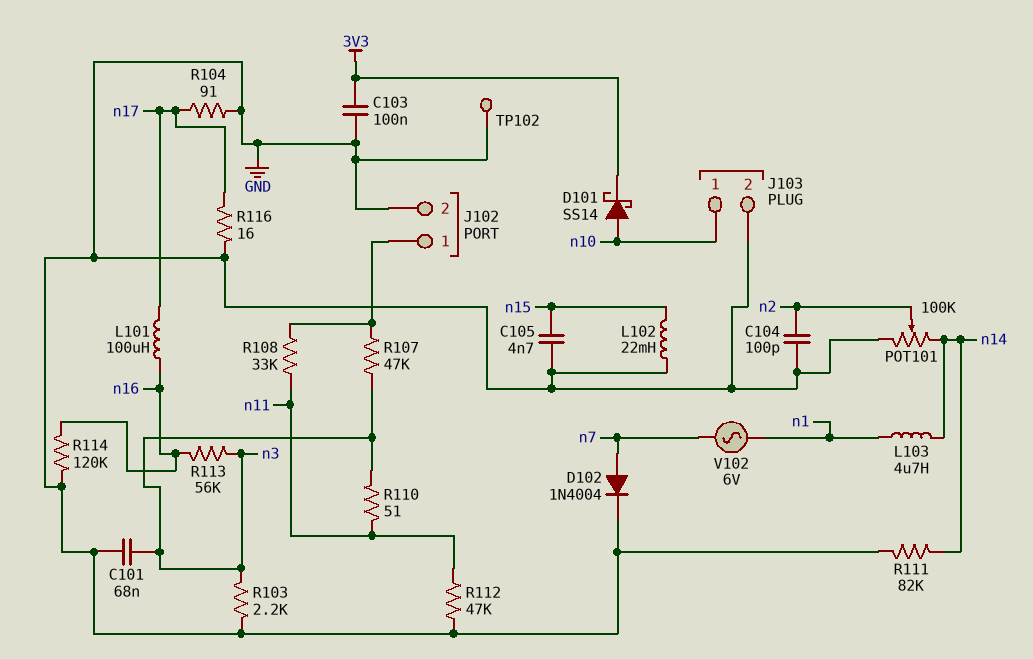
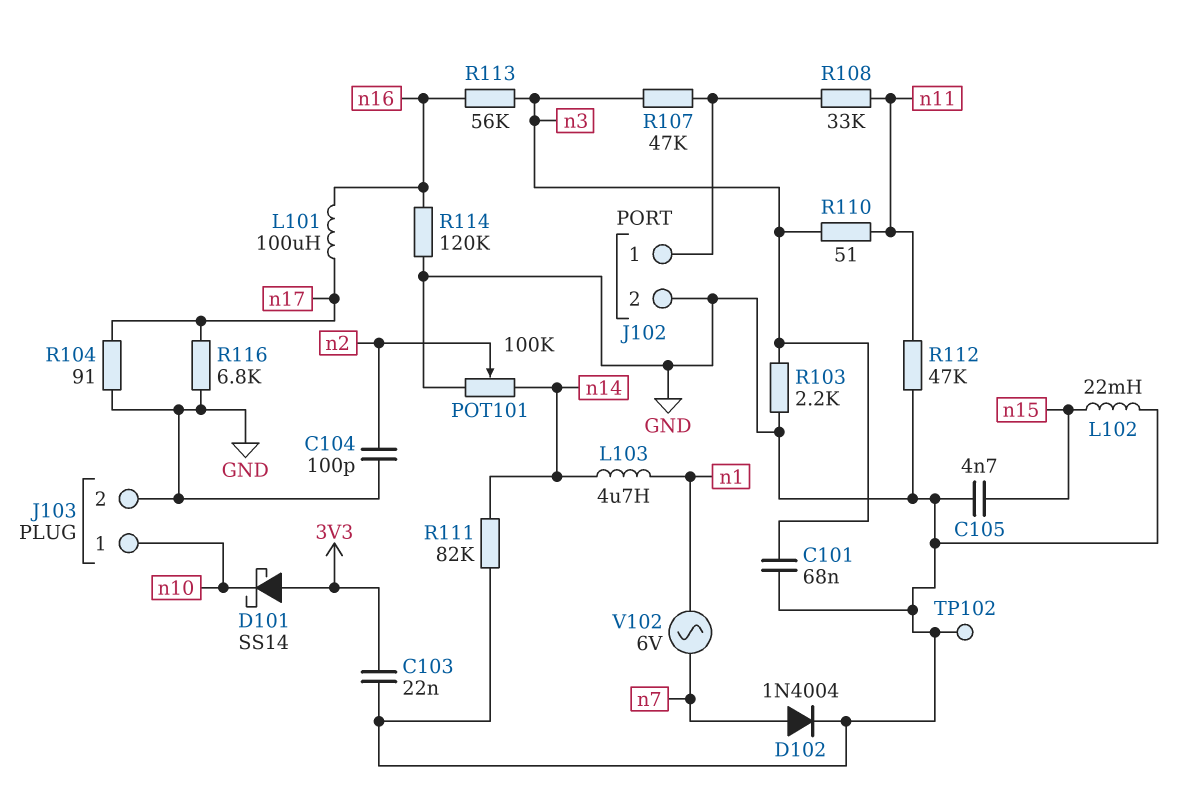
C103: 100nF (3V3, GND) -> 22nF (3V3, GND)
D101: schottky SS14 (A n10, K 3V3) -> schottky SS14 (A 3V3, K n10)
R116: 16 (GND, n17) -> 6.8k (GND, n17)

